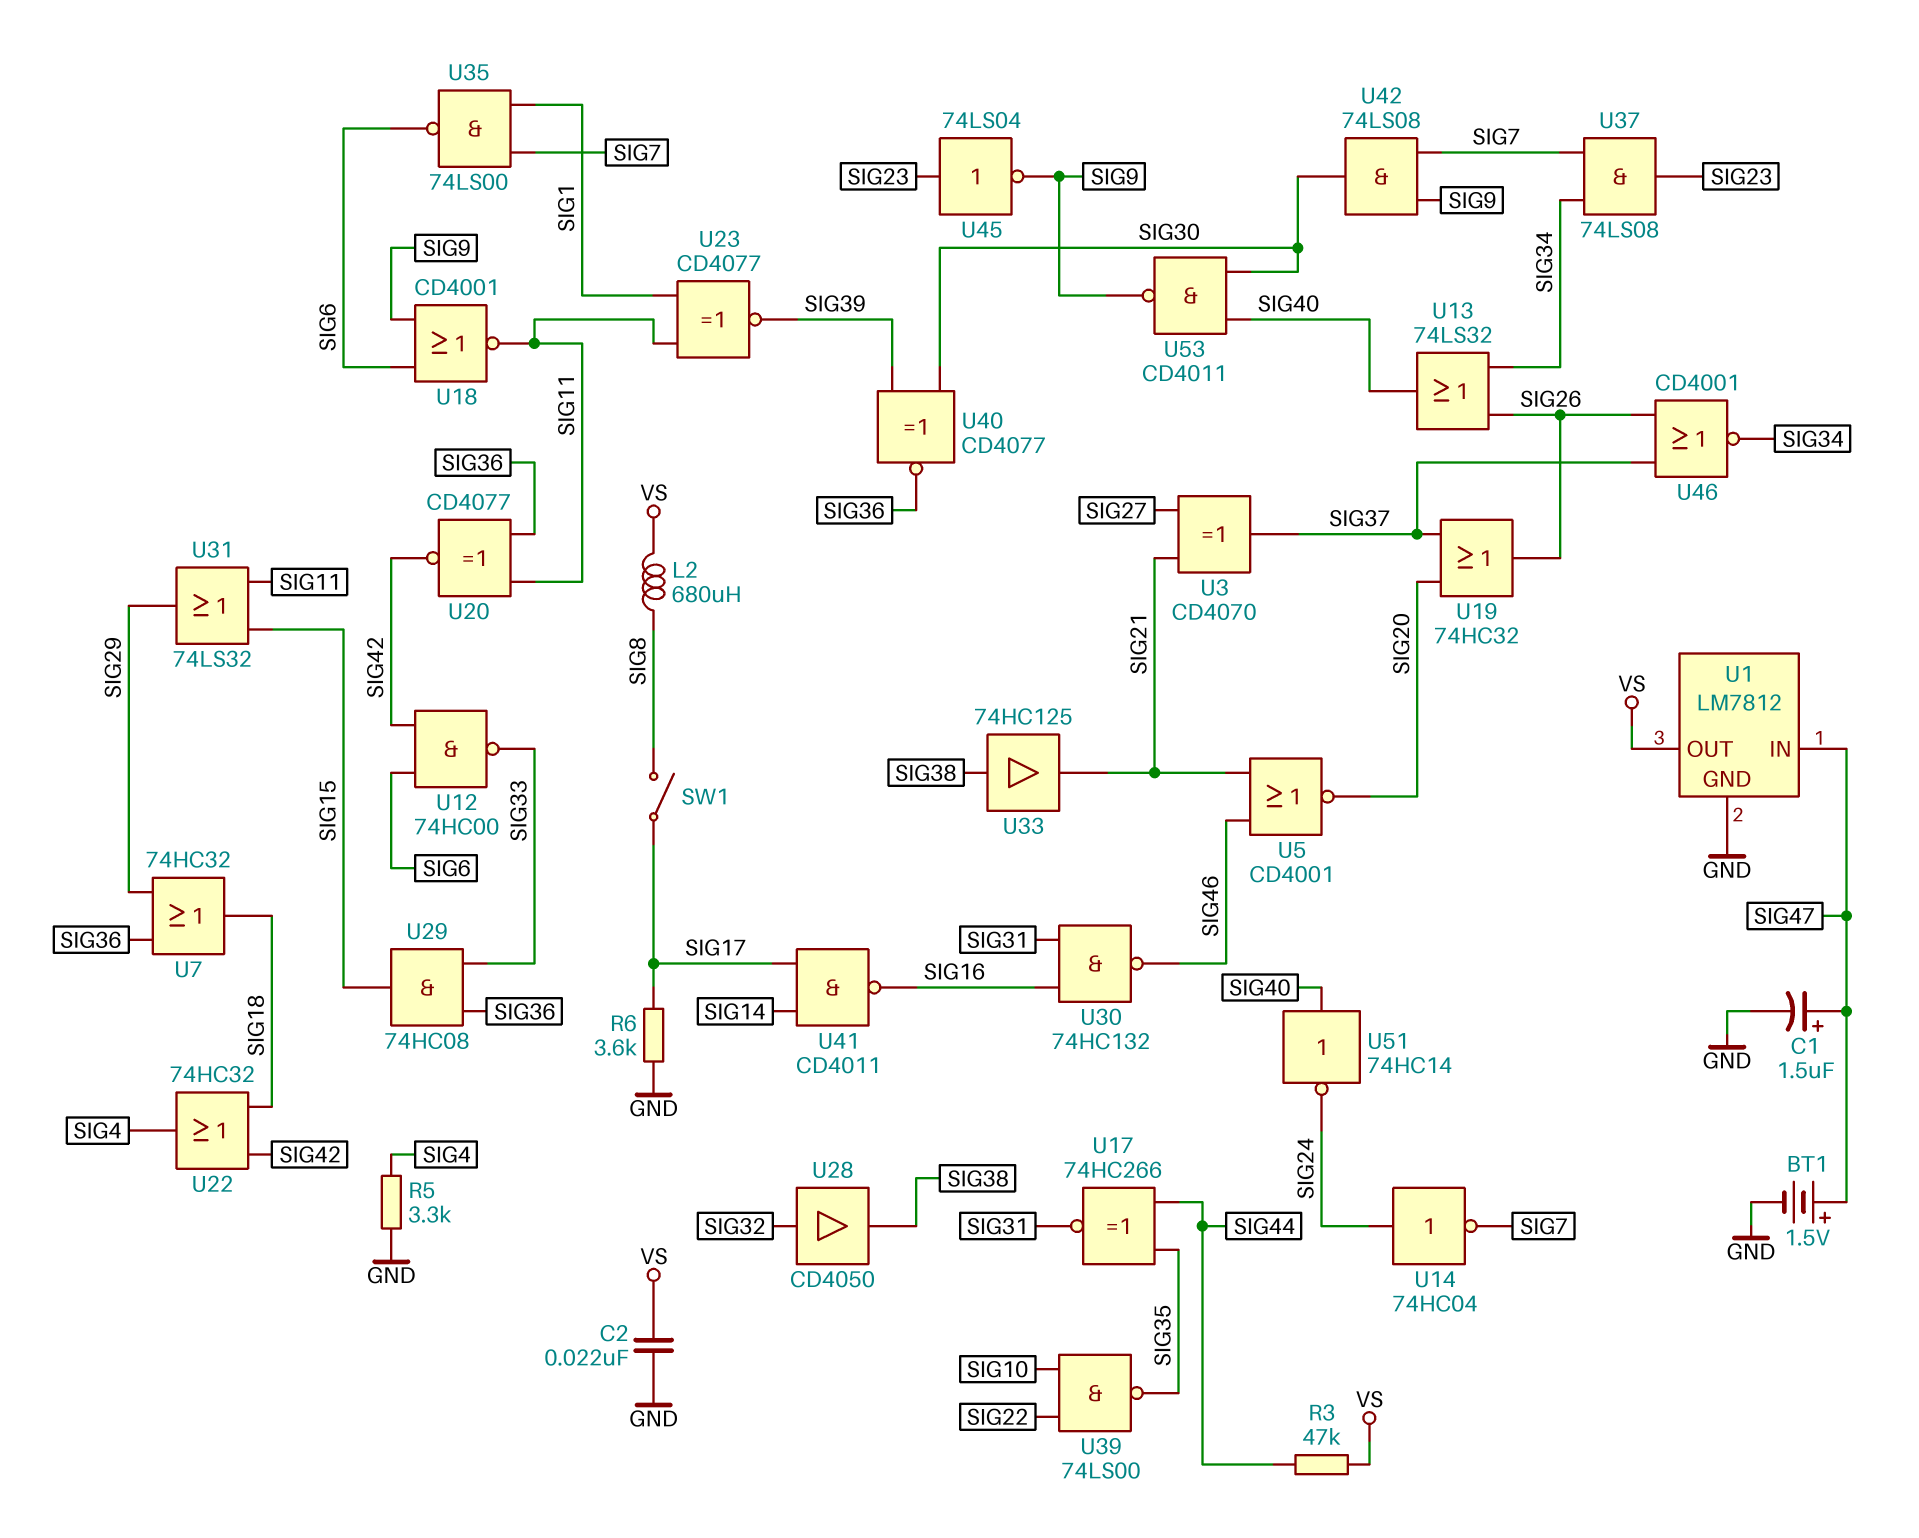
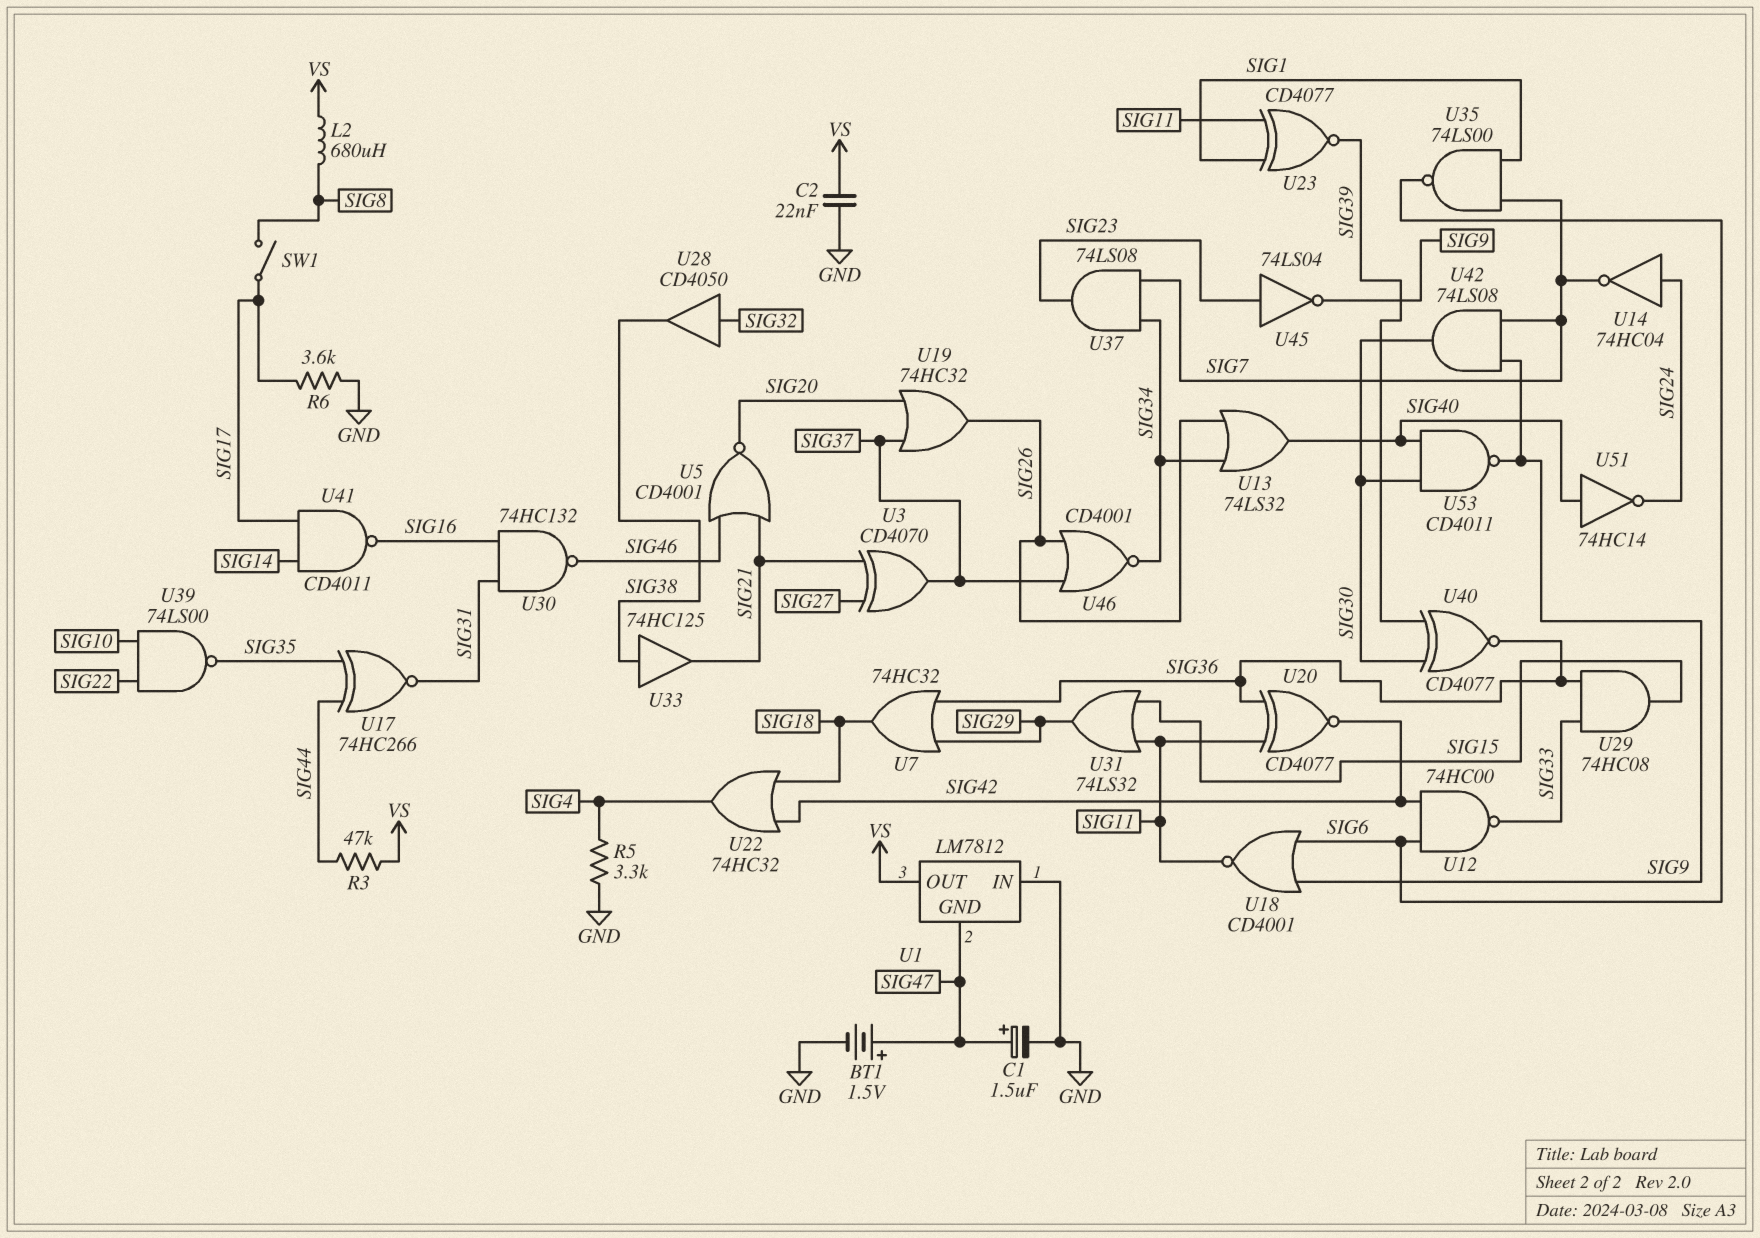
U1 pin GND: GND -> SIG47
U1 pin IN: SIG47 -> GND

